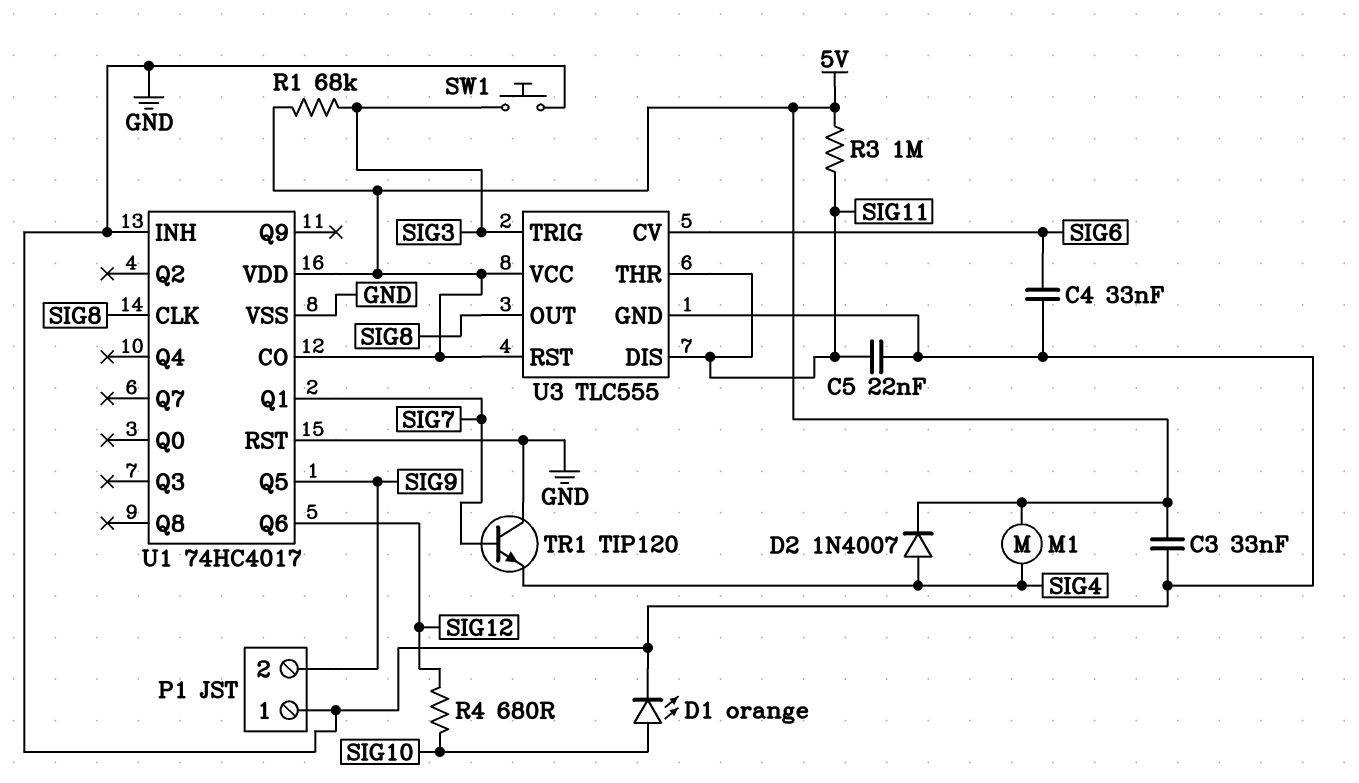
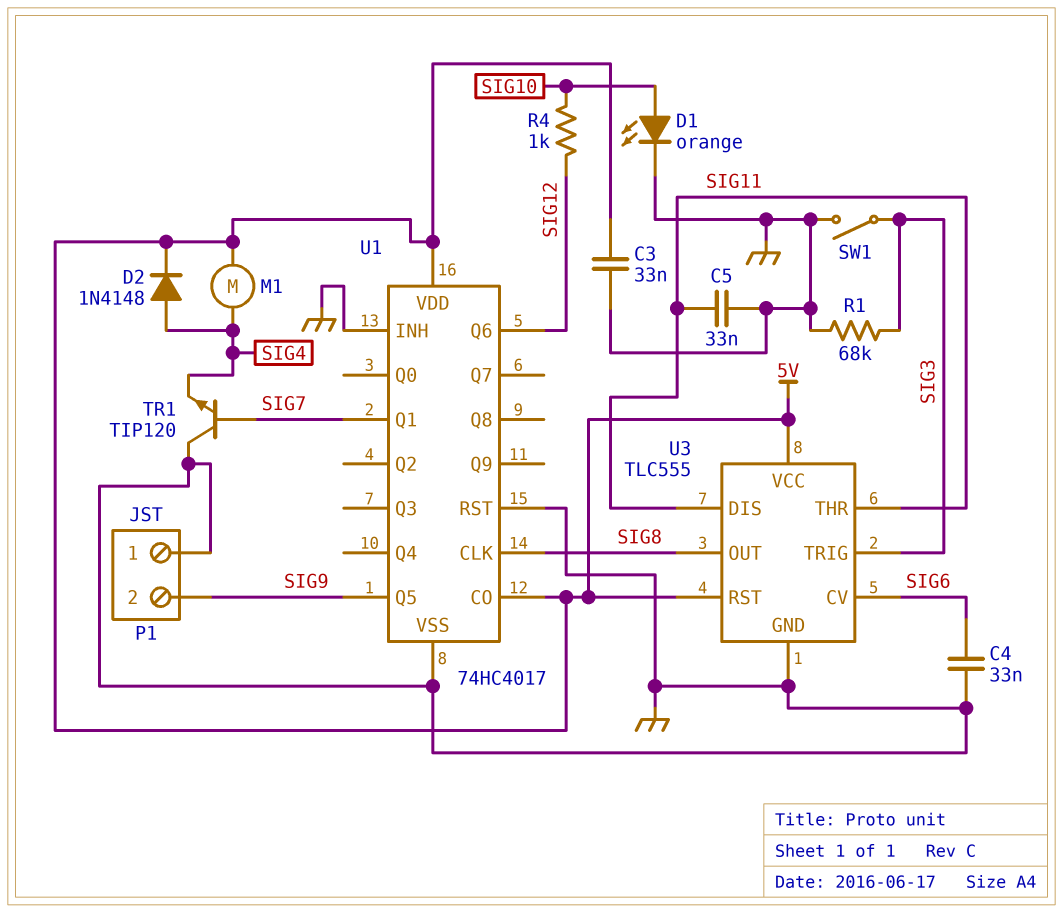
C5: 22nF (GND, SIG11) -> 33nF (GND, SIG11)
D2: diode 1N4007 (A SIG4, K 5V) -> diode 1N4148 (A SIG4, K 5V)
R1: 68k (5V, SIG3) -> 68k (GND, SIG3)
R3: 1M (5V, SIG11) -> none
R4: 680 (SIG10, SIG12) -> 1k (SIG10, SIG12)
SW1: button (GND, SIG3) -> switch (GND, SIG3)

